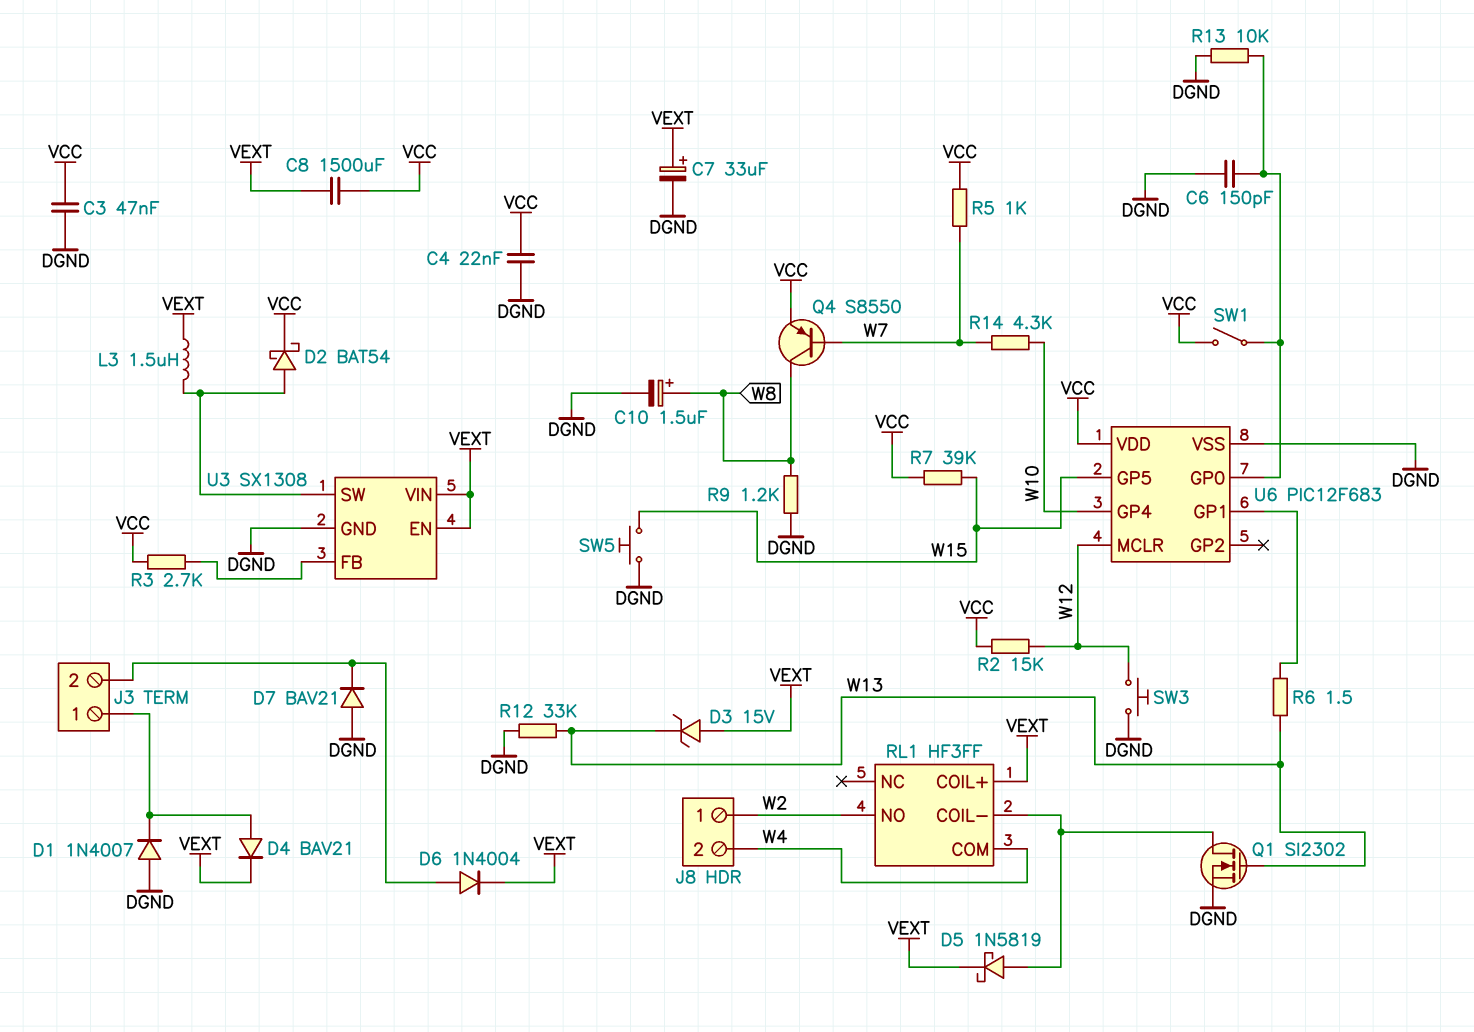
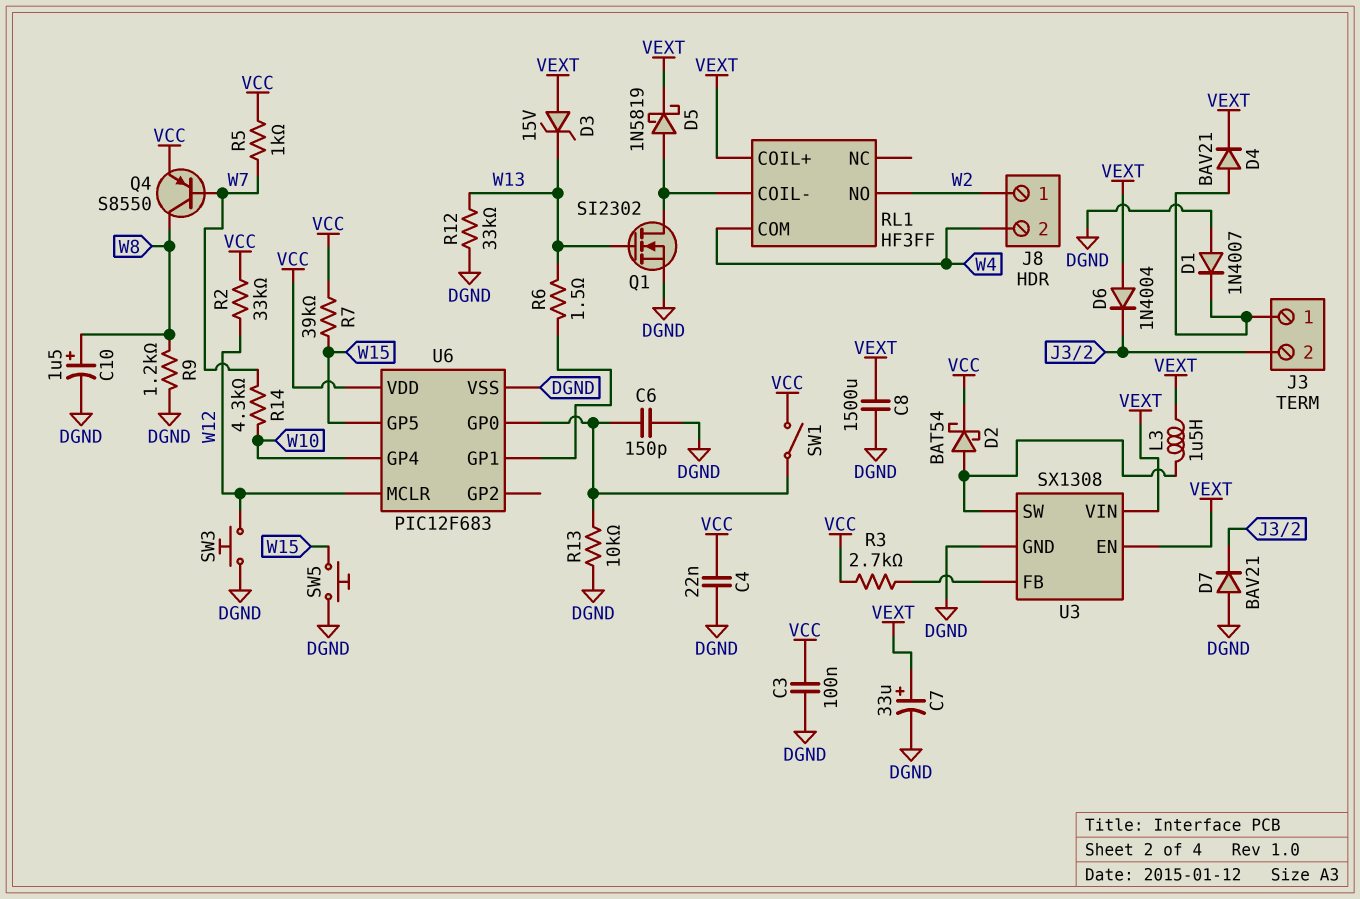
C3: 47nF (DGND, VCC) -> 100nF (DGND, VCC)
C8: 1500uF (VCC, VEXT) -> 1500uF (DGND, VEXT)
D6: diode 1N4004 (A J3/2, K VEXT) -> diode 1N4004 (A VEXT, K J3/2)
R2: 15k (VCC, W12) -> 33k (VCC, W12)

